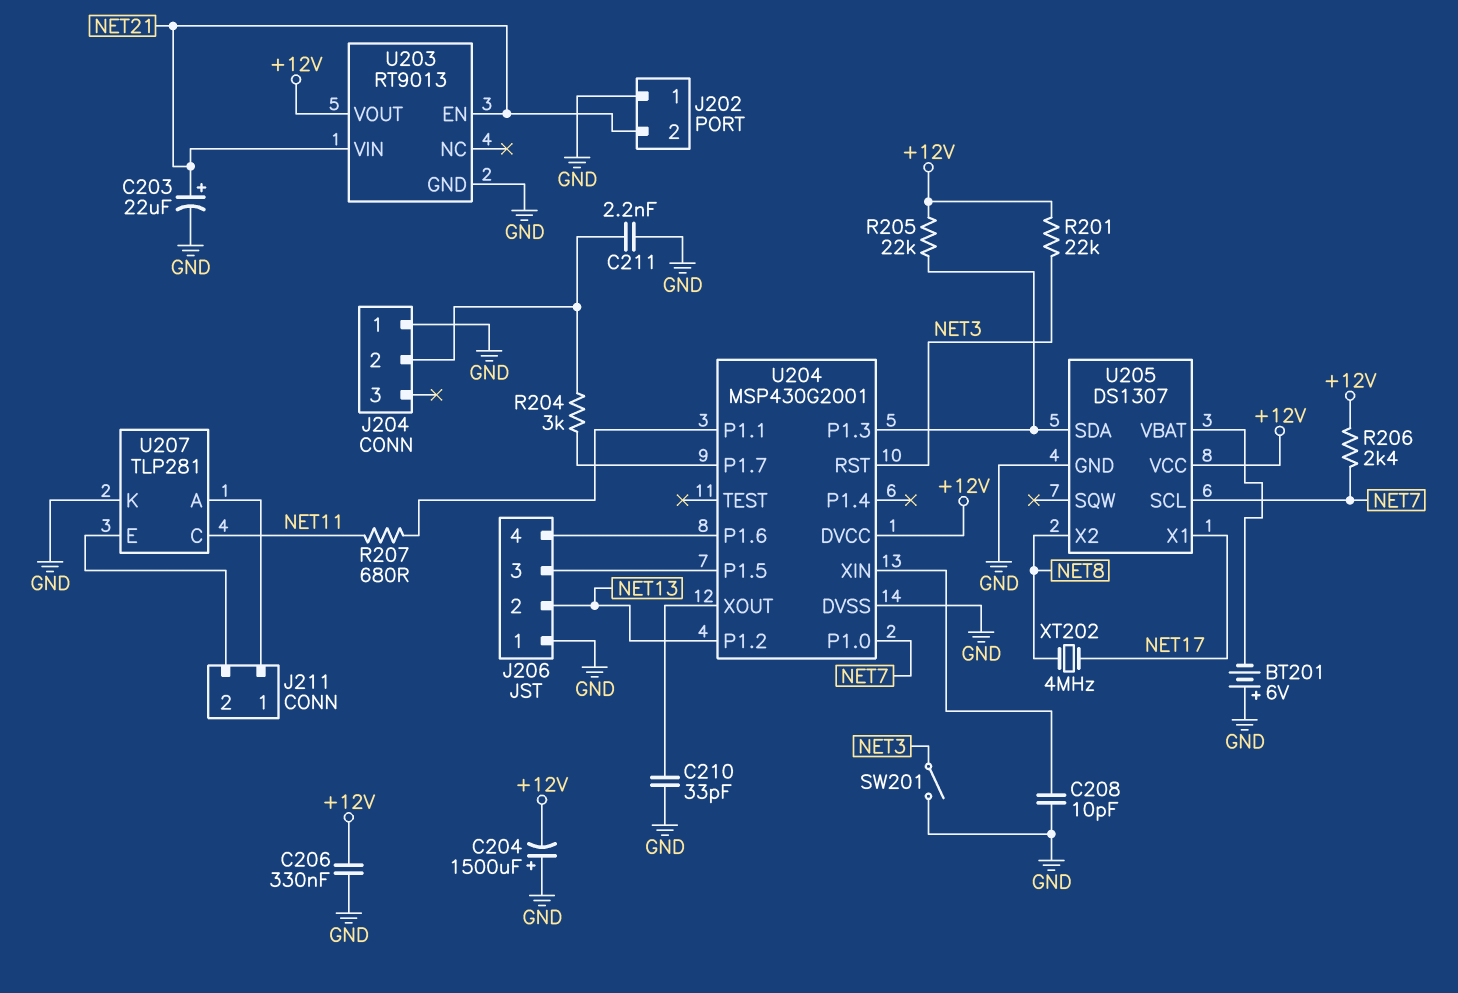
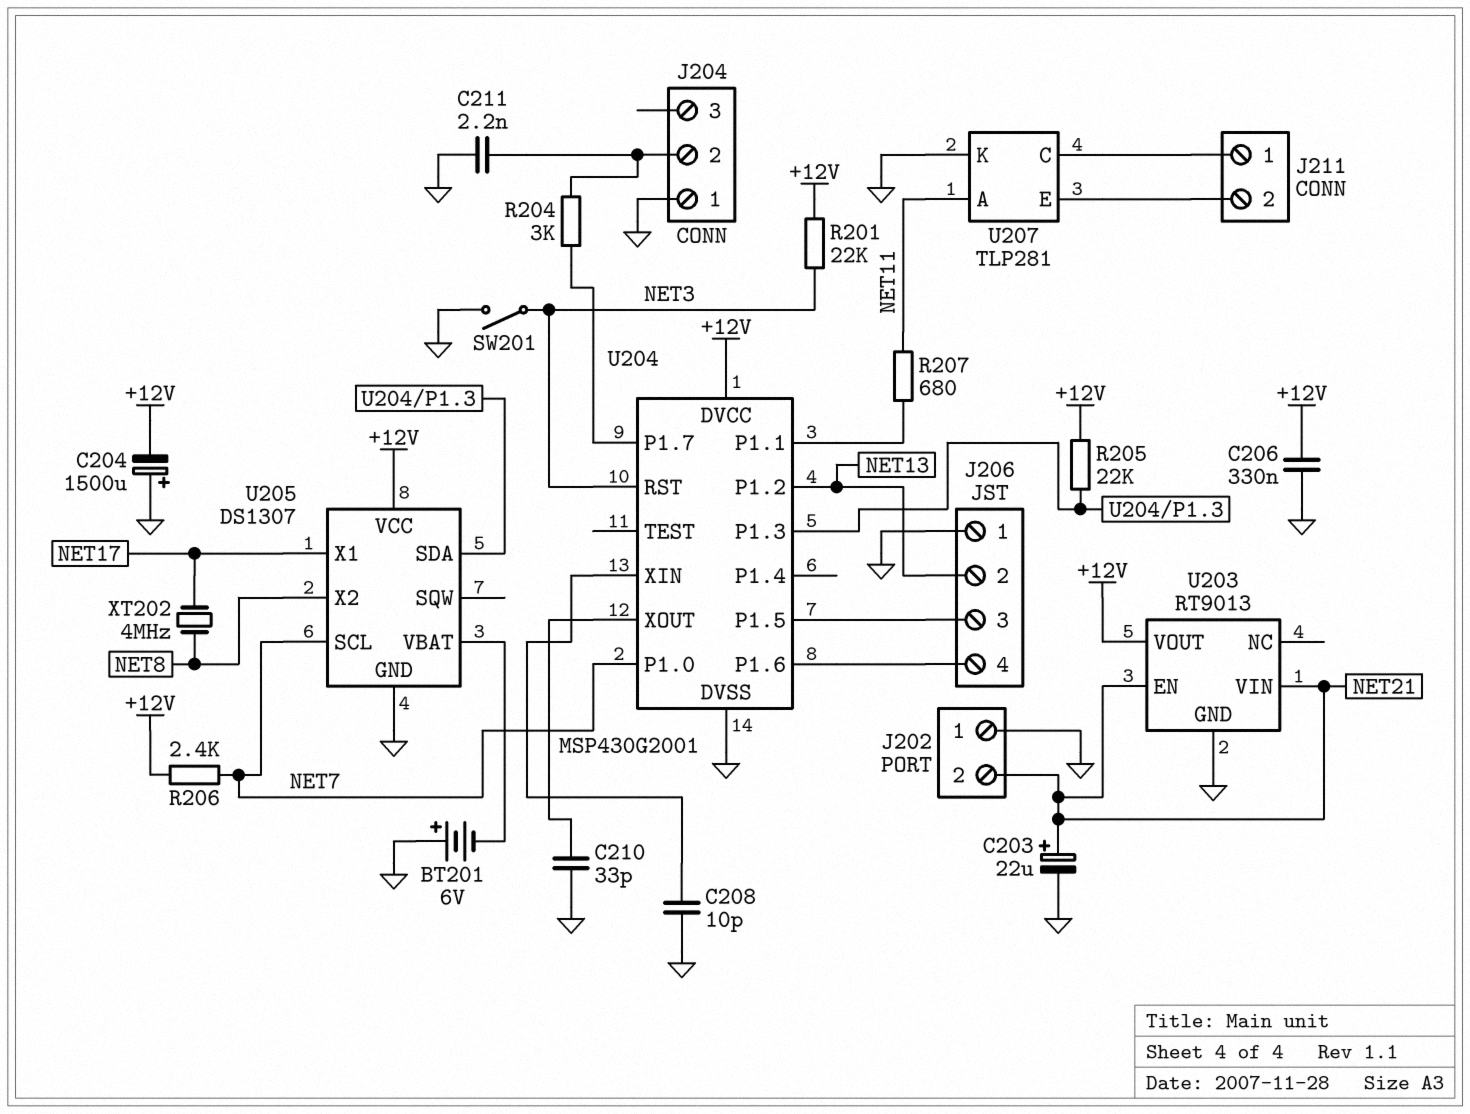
U207 pin A: J211/1 -> NET11
U207 pin C: NET11 -> J211/1

